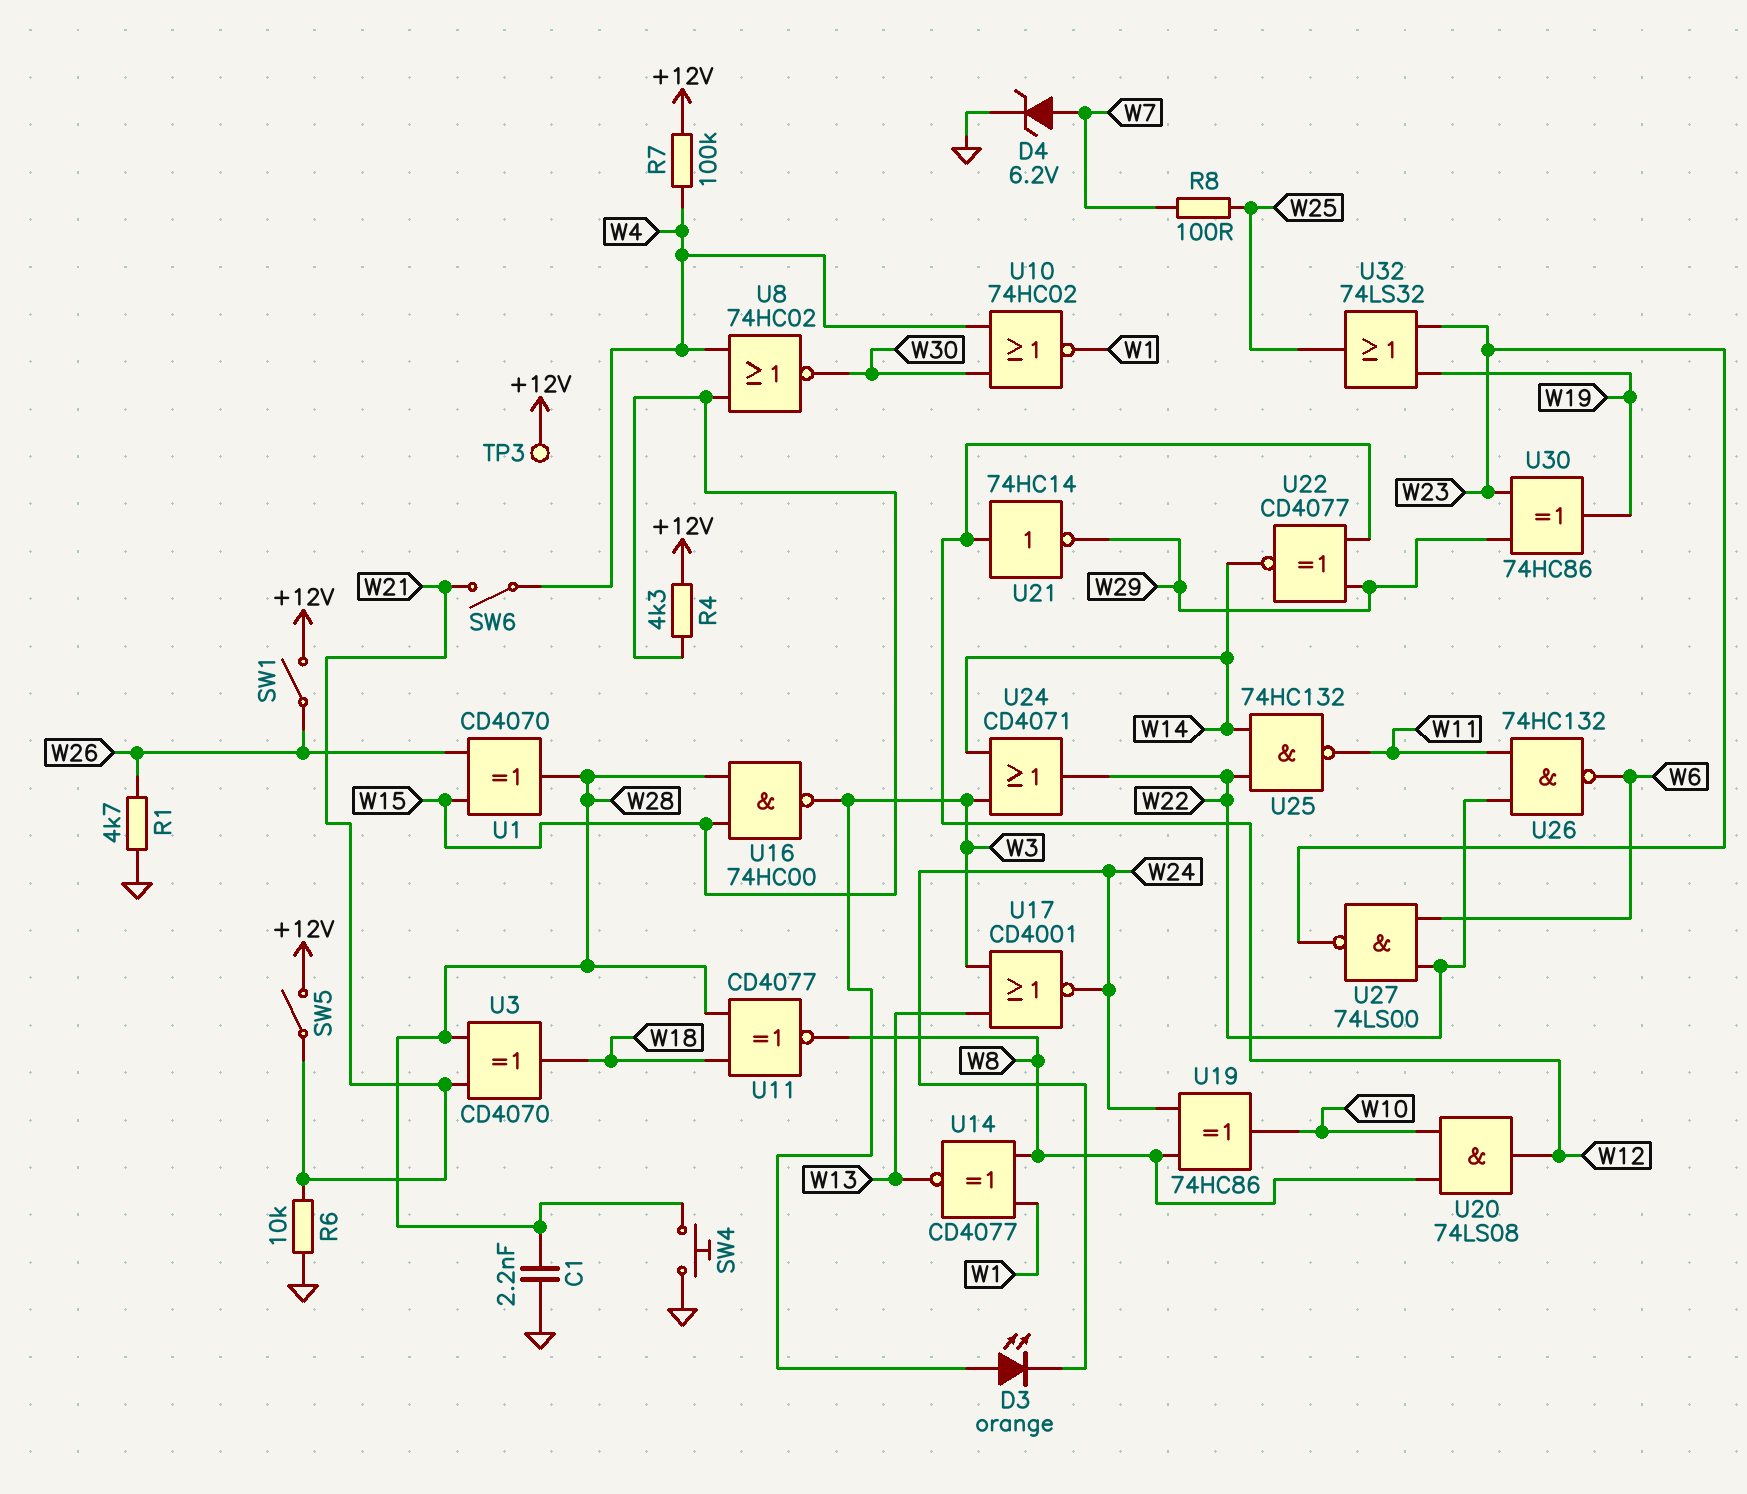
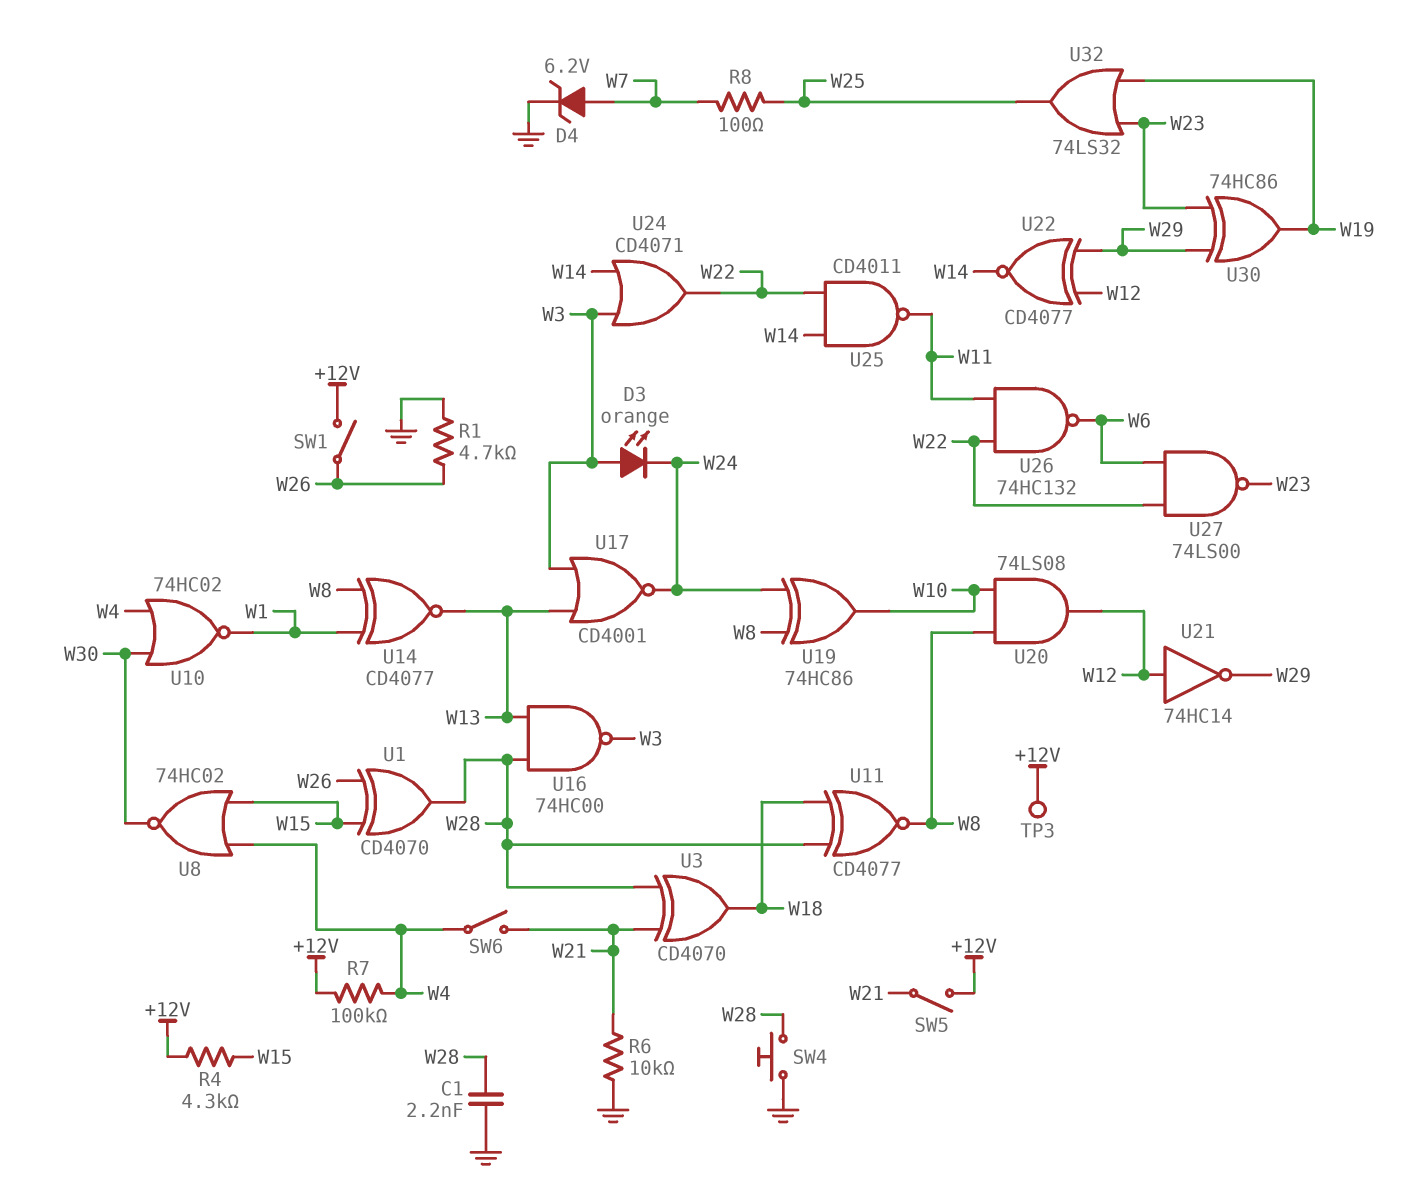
U16: NAND 74HC00 (in W15, in W28, out W3) -> NAND 74HC00 (in W13, in W28, out W3)
U25: NAND 74HC132 (in W14, in W22, out W11) -> NAND CD4011 (in W14, in W22, out W11)

